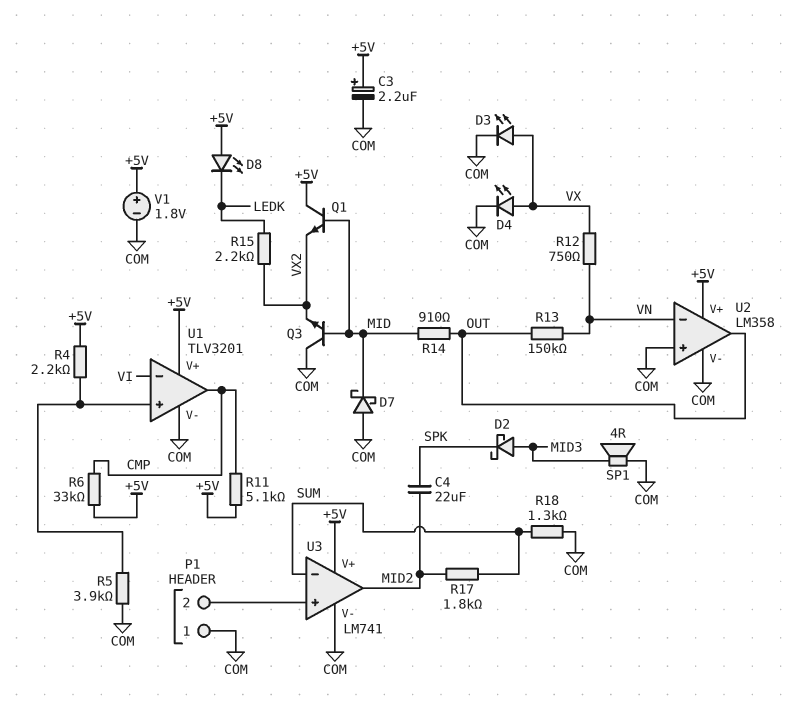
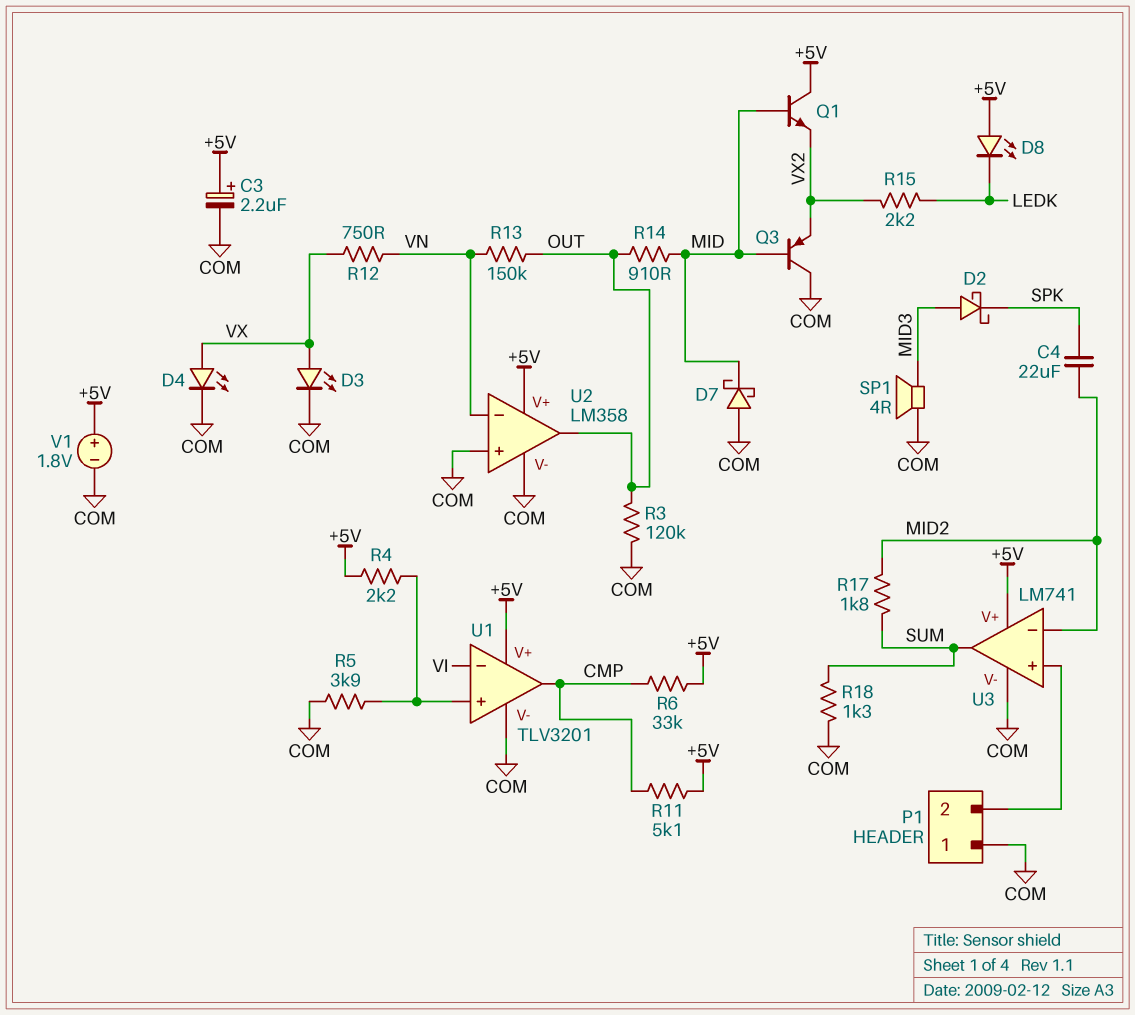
Q3: NPN (B MID, C COM, E VX2) -> PNP (B MID, C COM, E VX2)
R3: none -> 120k (COM, OUT)
U3 pin in-: SUM -> MID2
U3 pin out: MID2 -> SUM

